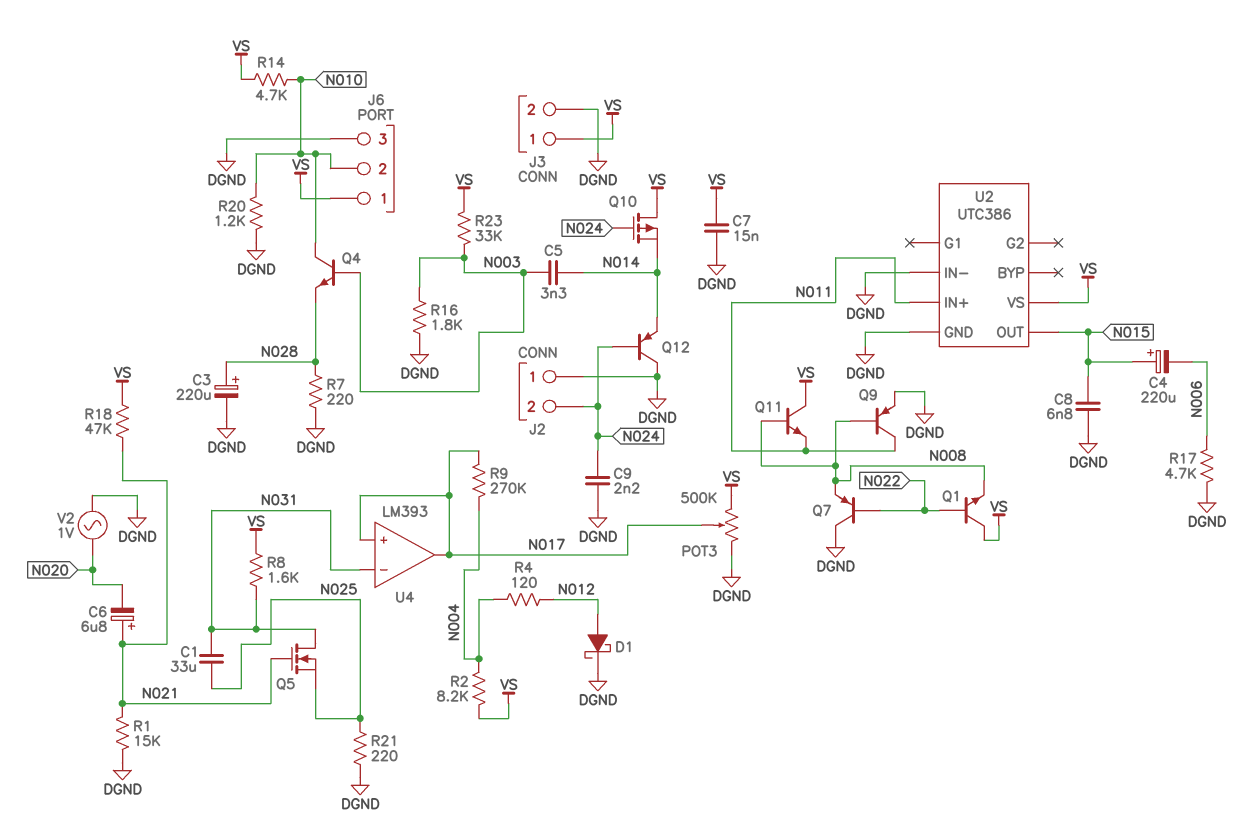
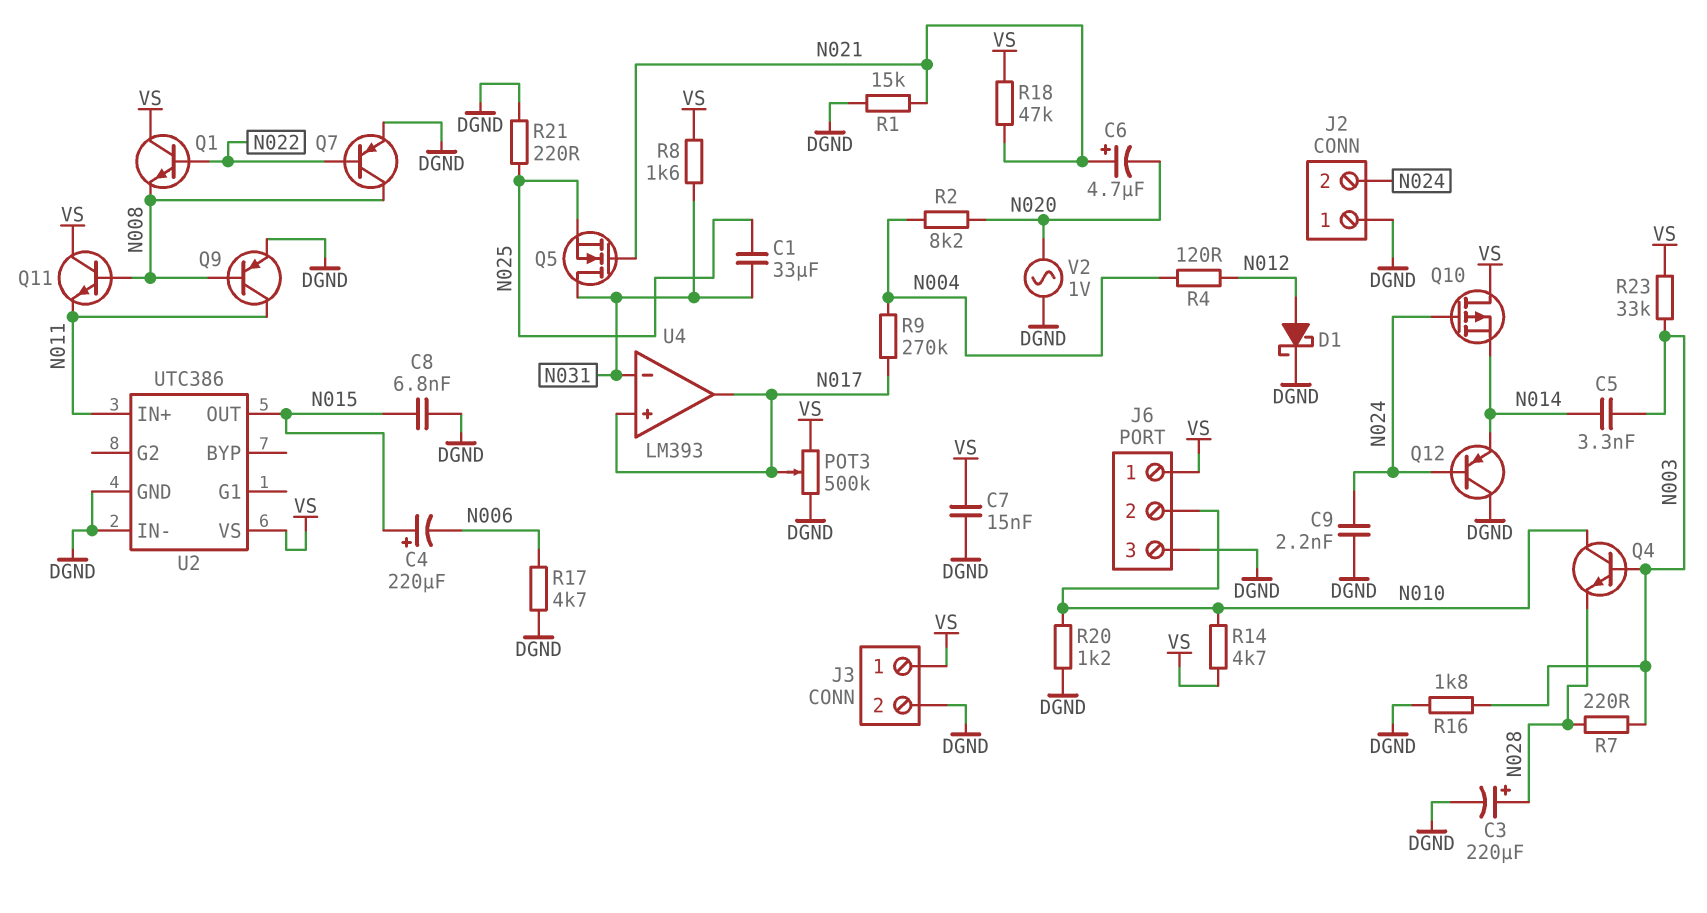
C6: 6.8uF (plus N021, minus N020) -> 4.7uF (plus N021, minus N020)
Q7: PNP (B N022, C DGND, E N008) -> PNP (B N022, C N008, E DGND)
R2: 8.2k (N004, VS) -> 8.2k (N004, N020)
R7: 220 (DGND, N028) -> 220 (N003, N028)

